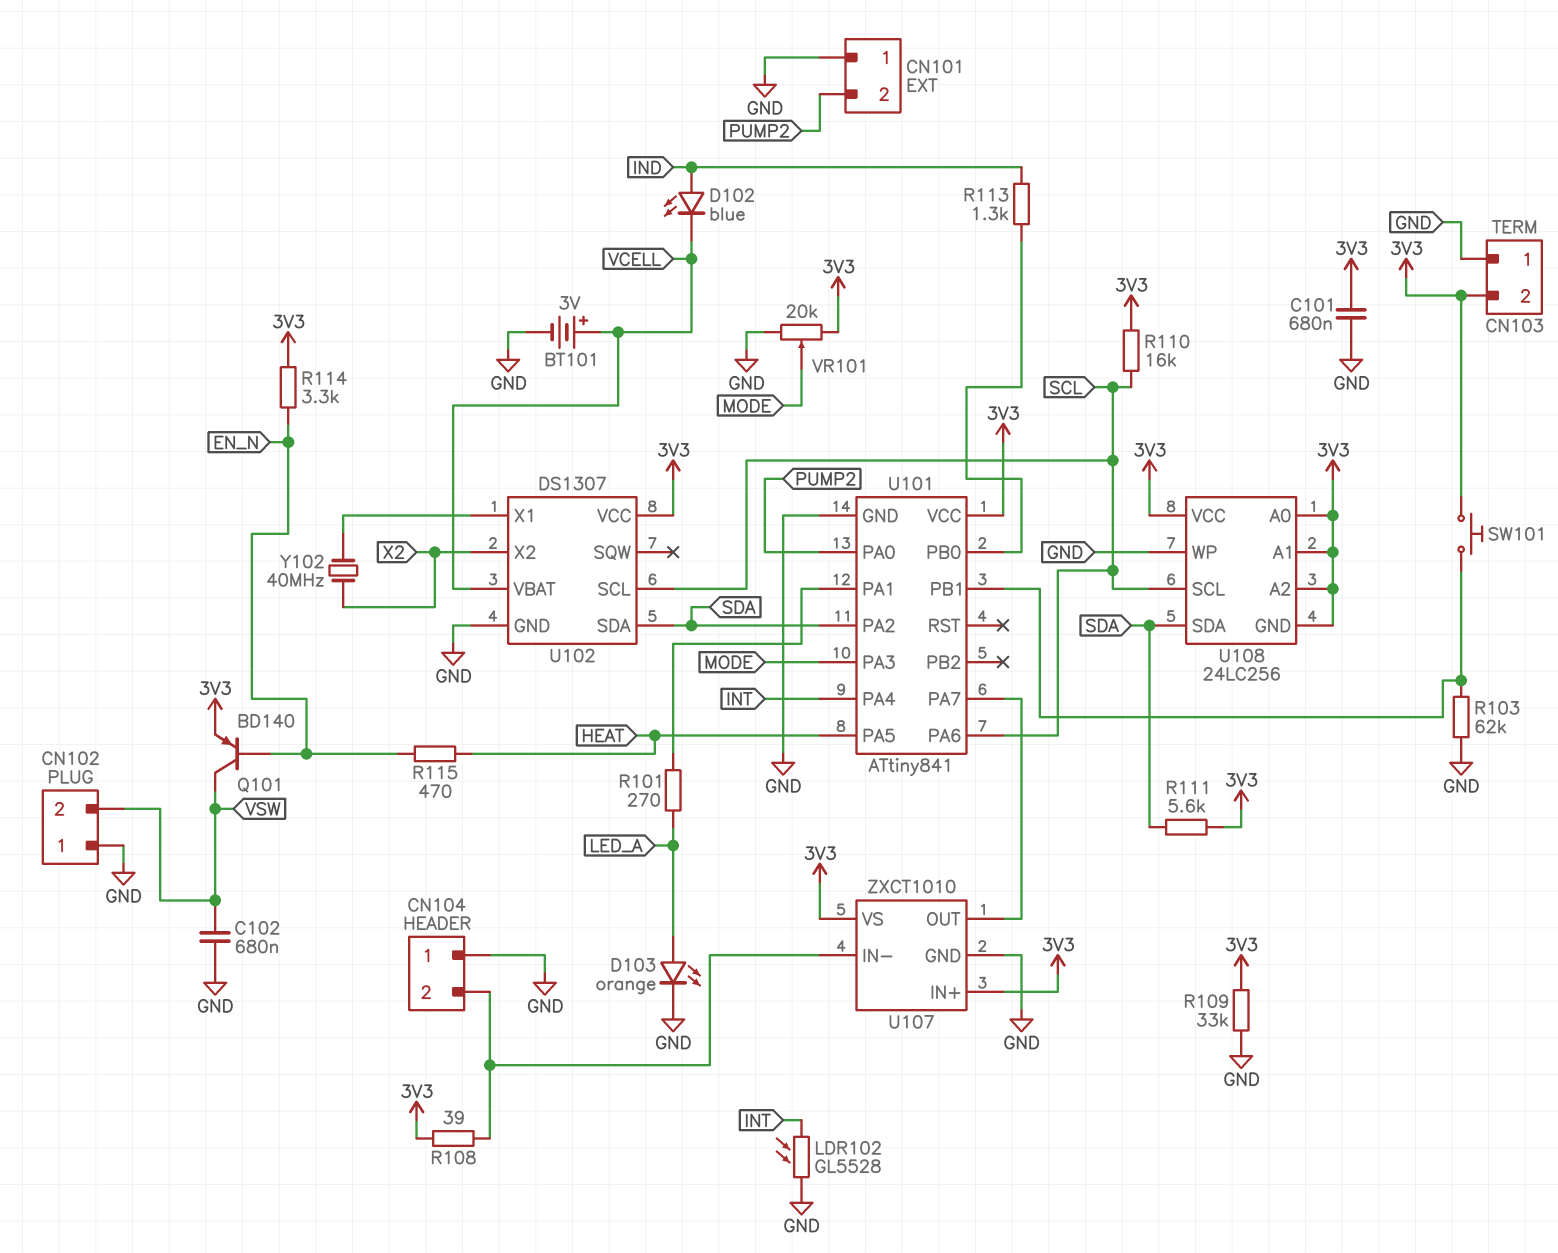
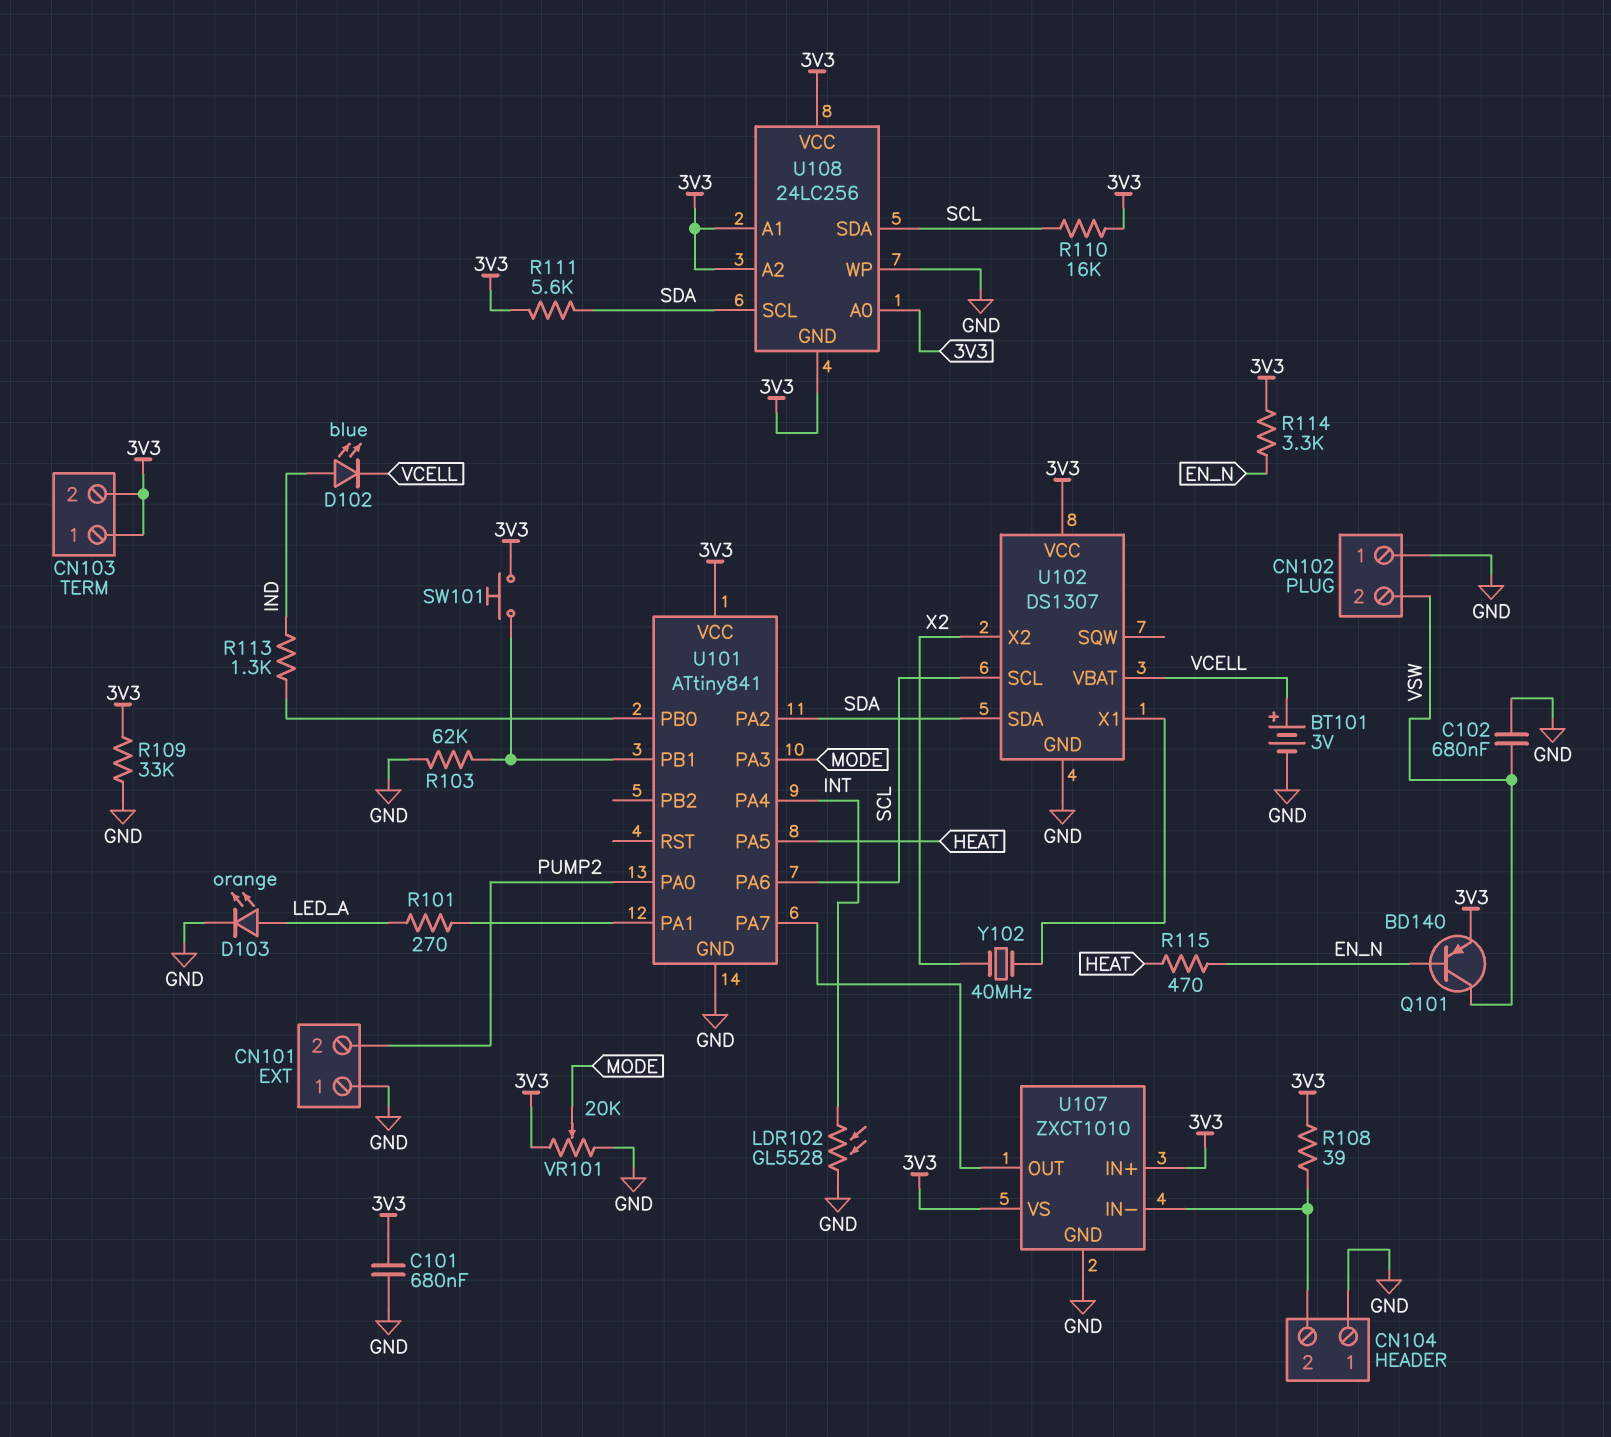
CN103 pin 1: GND -> 3V3
U108 pin SCL: SCL -> SDA
U108 pin SDA: SDA -> SCL

